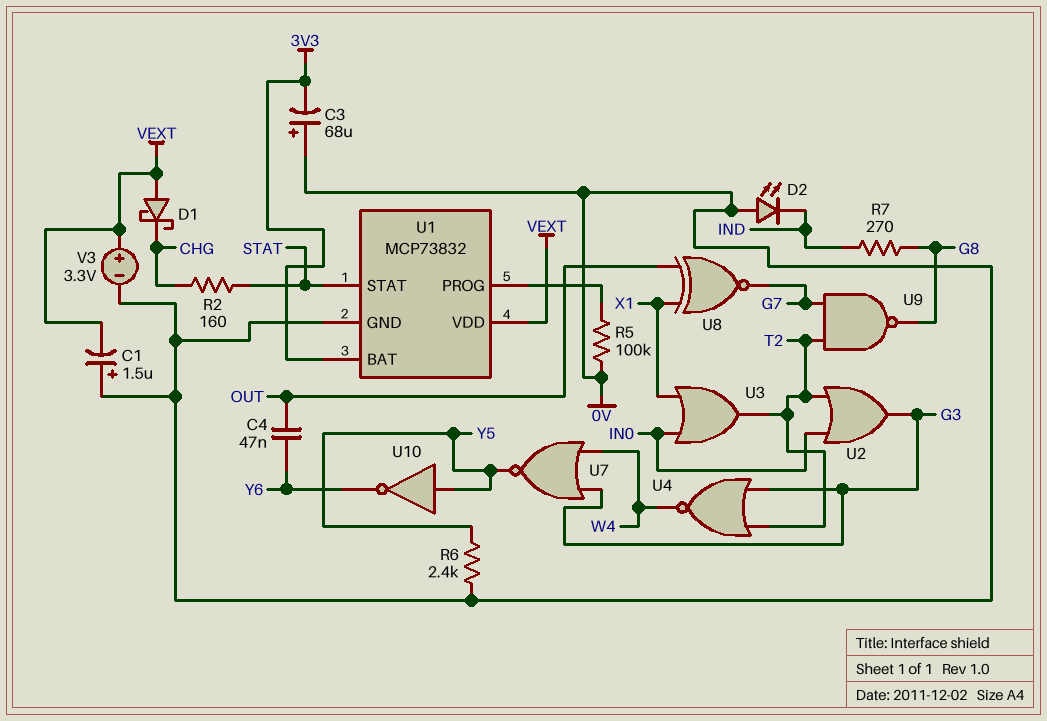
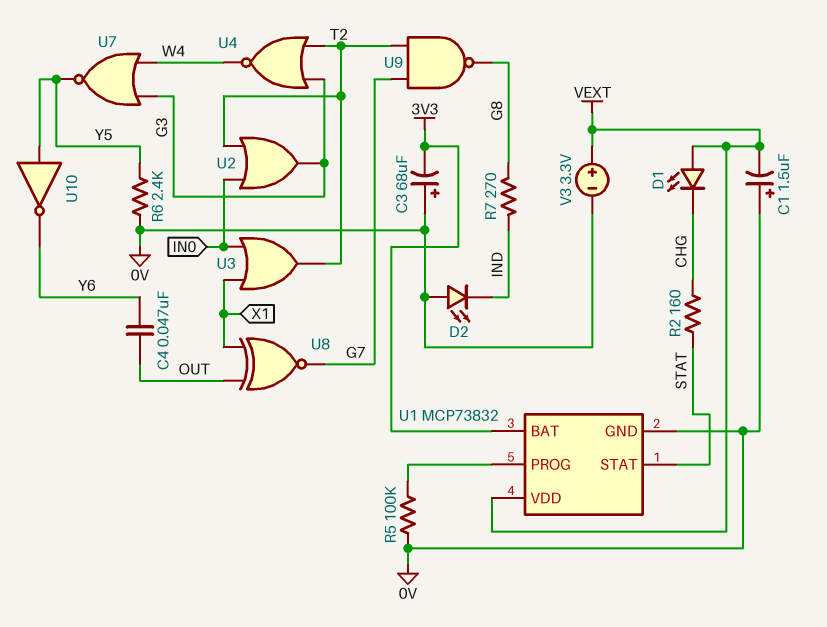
D1: schottky (A VEXT, K CHG) -> LED (A VEXT, K CHG)

